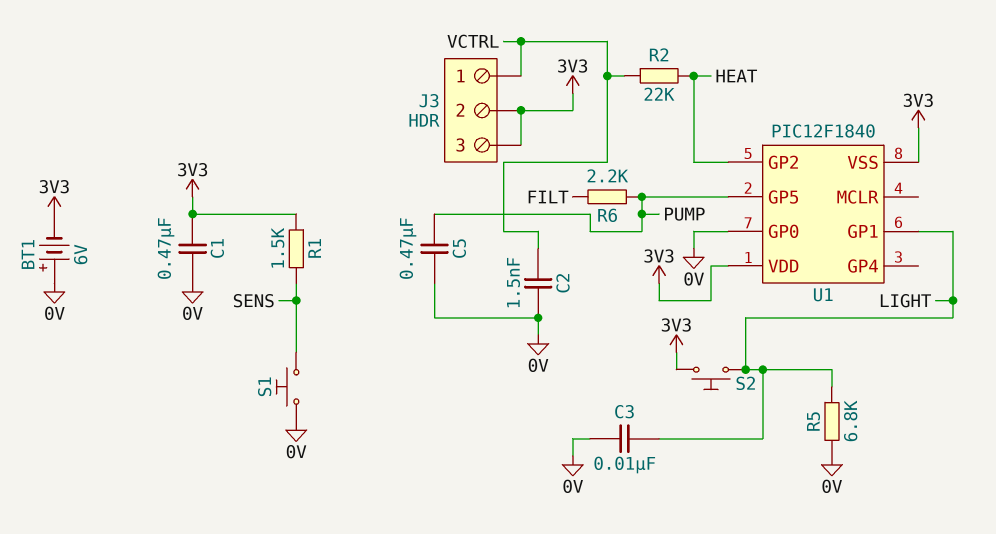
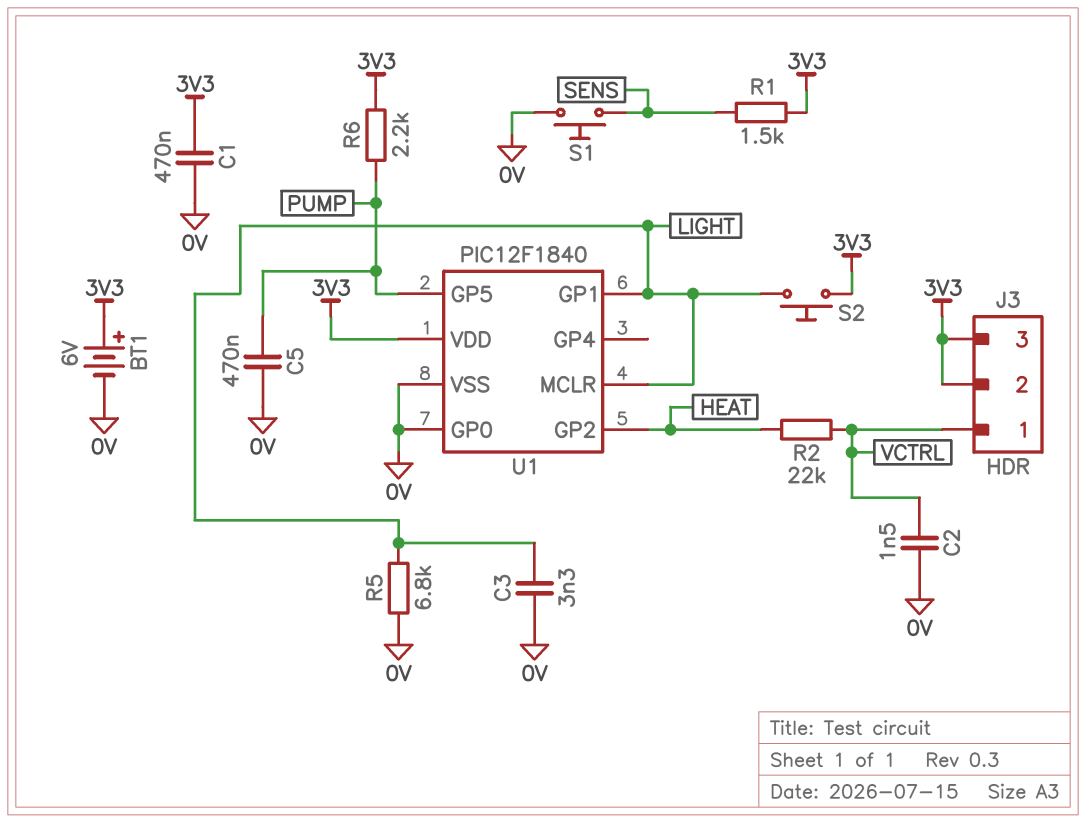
BT1: 6V (plus 0V, minus 3V3) -> 6V (plus 3V3, minus 0V)
C3: 10nF (0V, LIGHT) -> 3.3nF (0V, LIGHT)
R6: 2.2k (FILT, PUMP) -> 2.2k (3V3, PUMP)
U1 pin MCLR: none -> LIGHT
U1 pin VSS: 3V3 -> 0V

